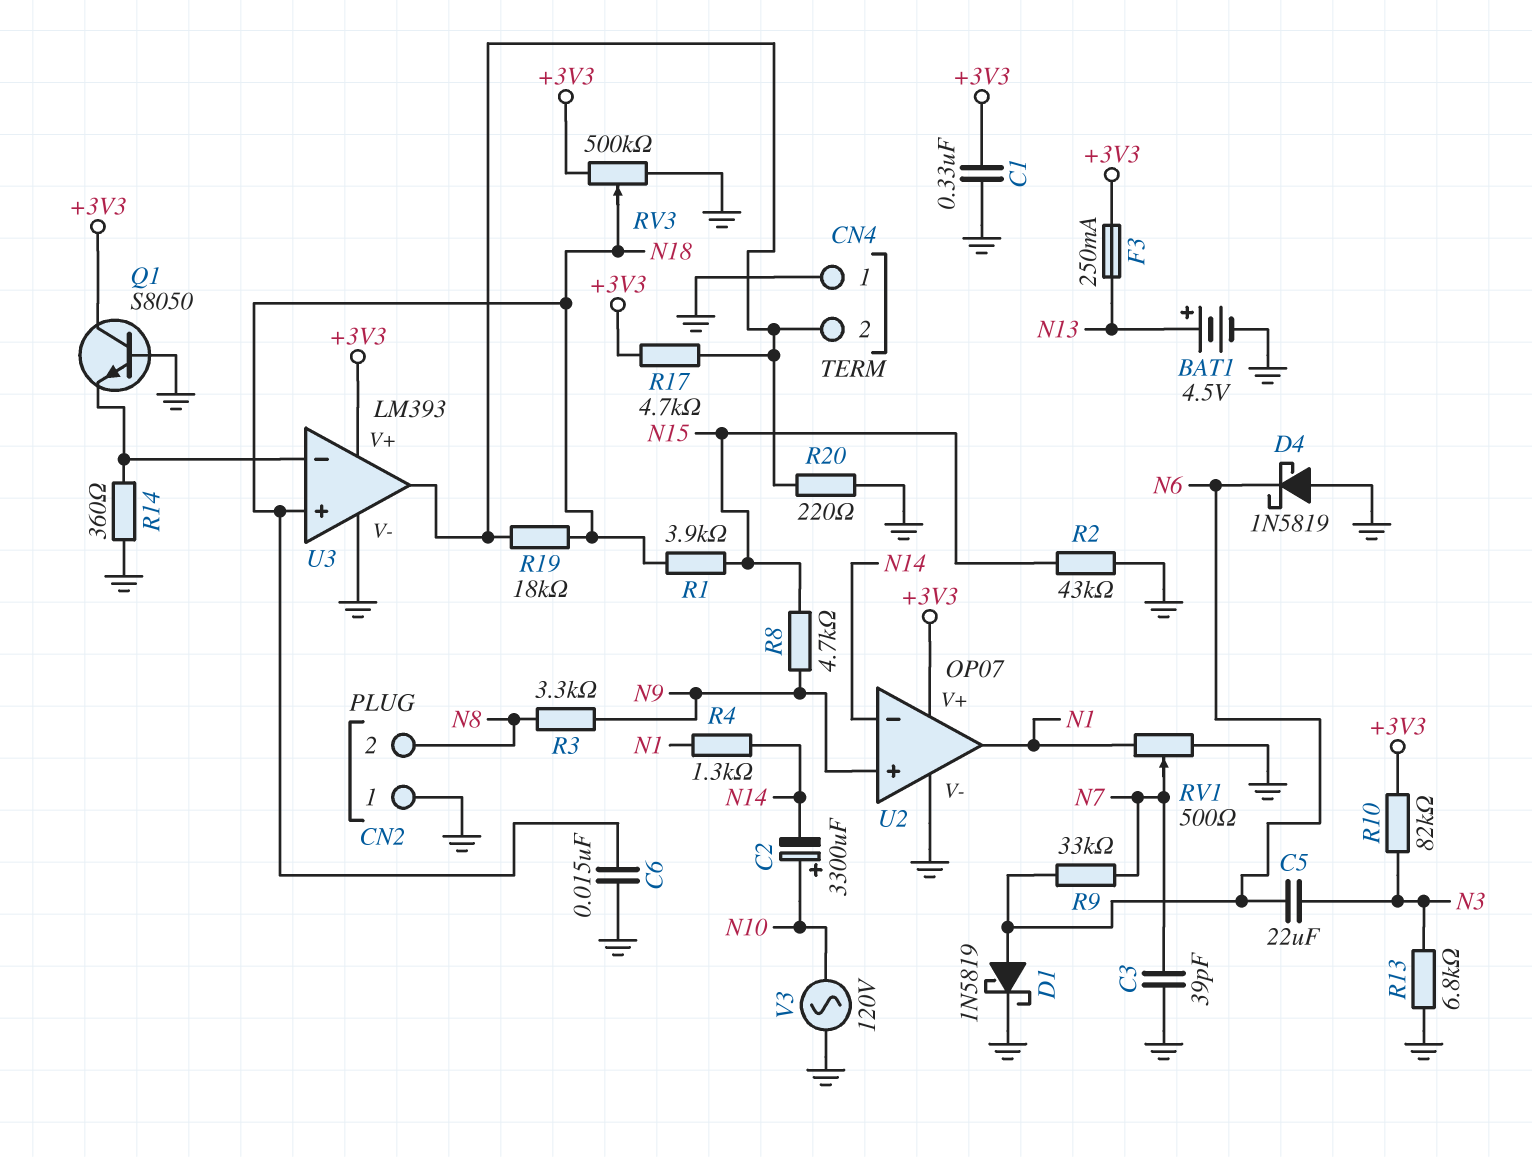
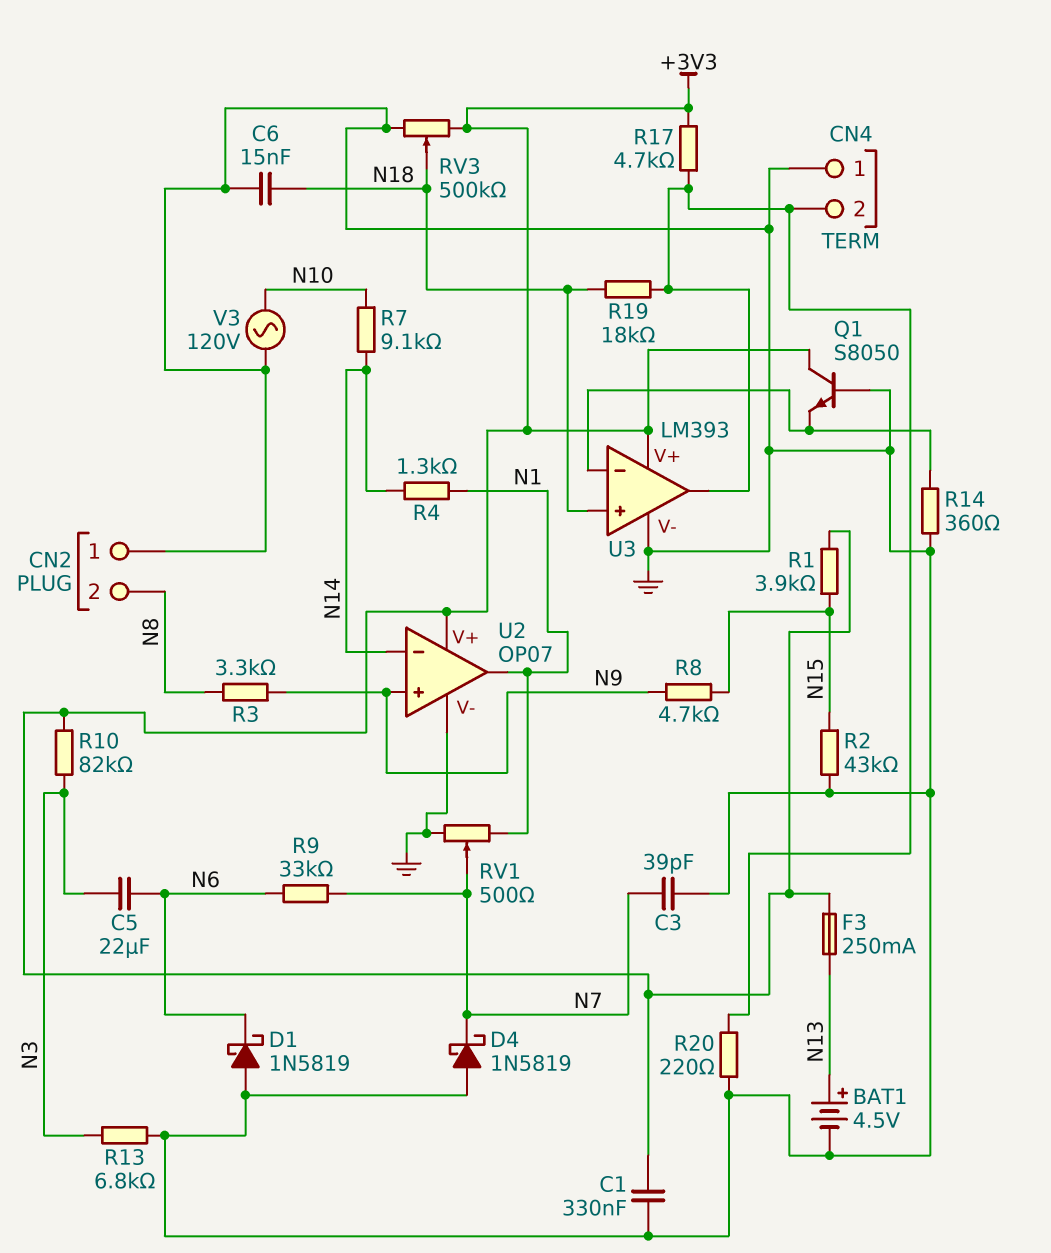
C2: 3300uF (plus N10, minus N14) -> none
D1: schottky 1N5819 (A N6, K GND) -> schottky 1N5819 (A GND, K N6)
D4: schottky 1N5819 (A GND, K N6) -> schottky 1N5819 (A GND, K N7)
R1: 3.9k (N15, N18) -> 3.9k (+3V3, N15)
R7: none -> 9.1k (N10, N14)

